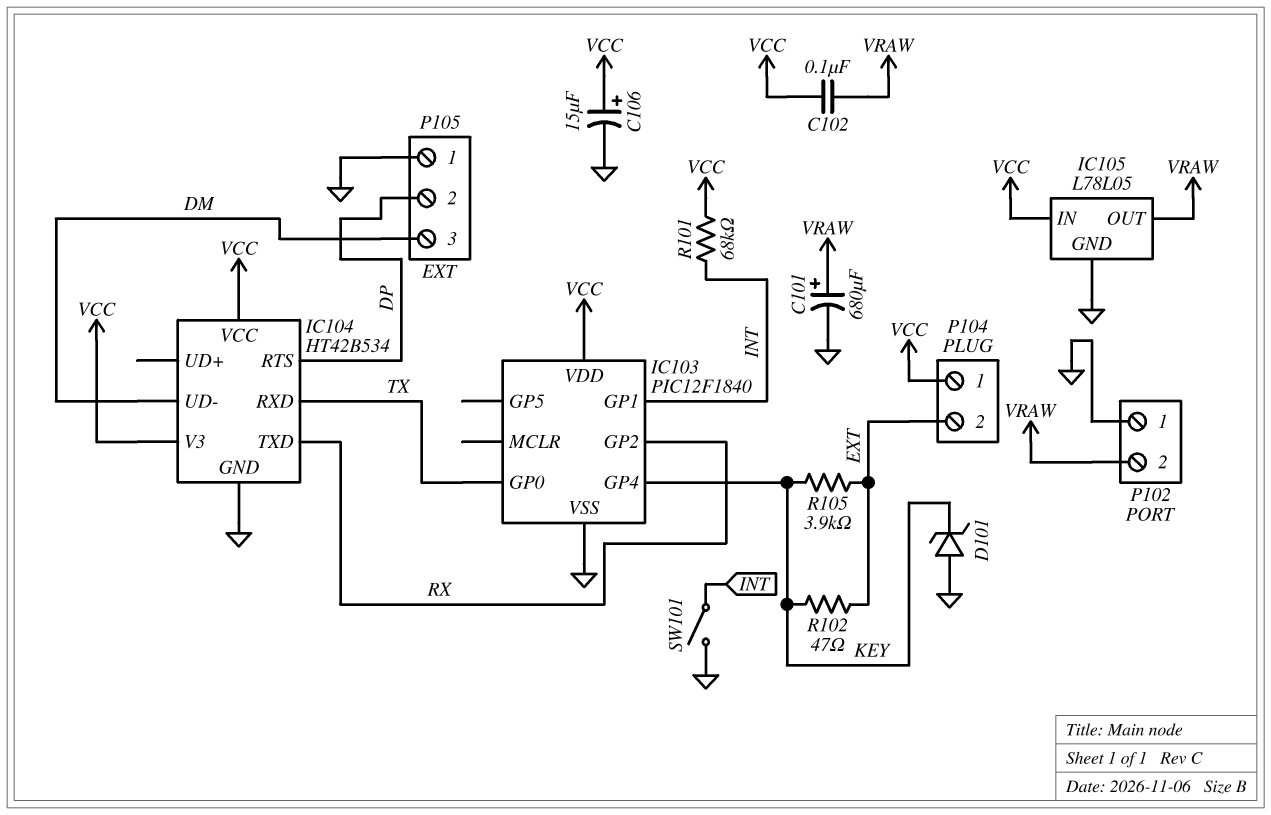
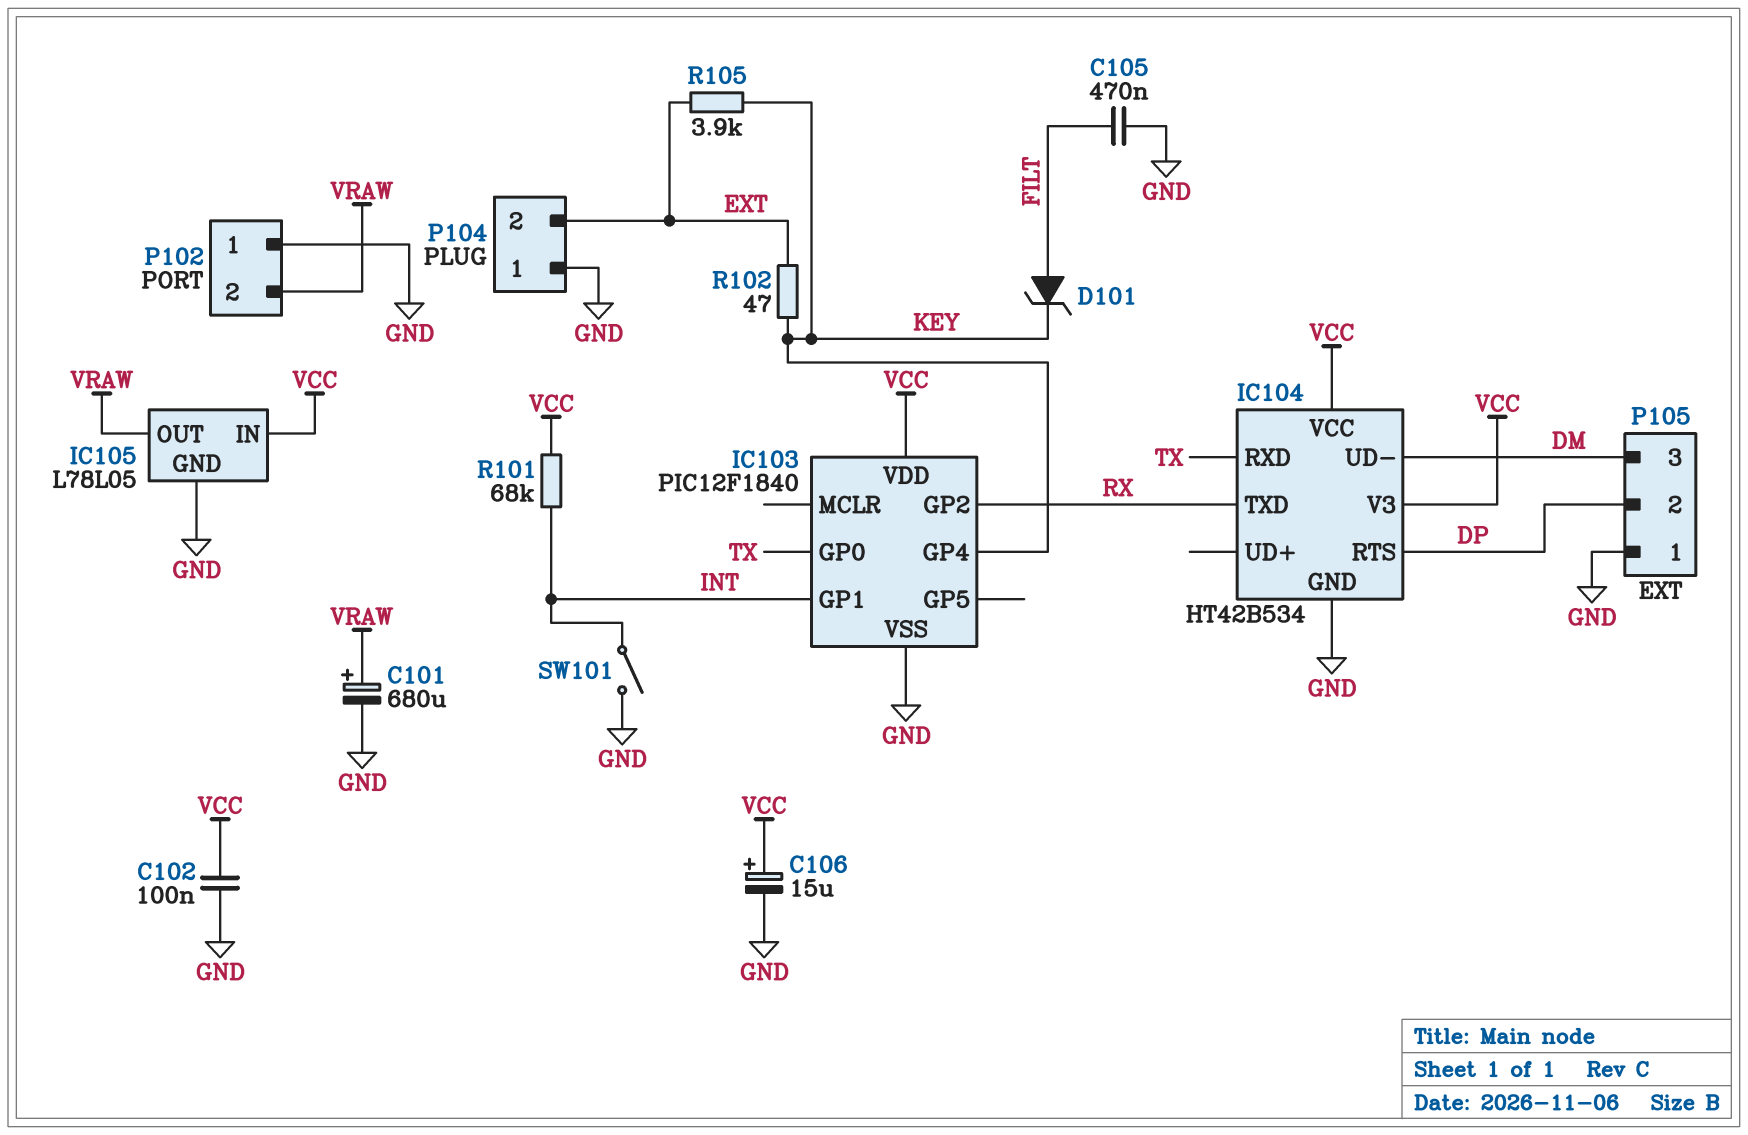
C102: 100nF (VCC, VRAW) -> 100nF (GND, VCC)
C105: none -> 470nF (FILT, GND)
D101: zener (A GND, K KEY) -> zener (A FILT, K KEY)
P104 pin 1: VCC -> GND

